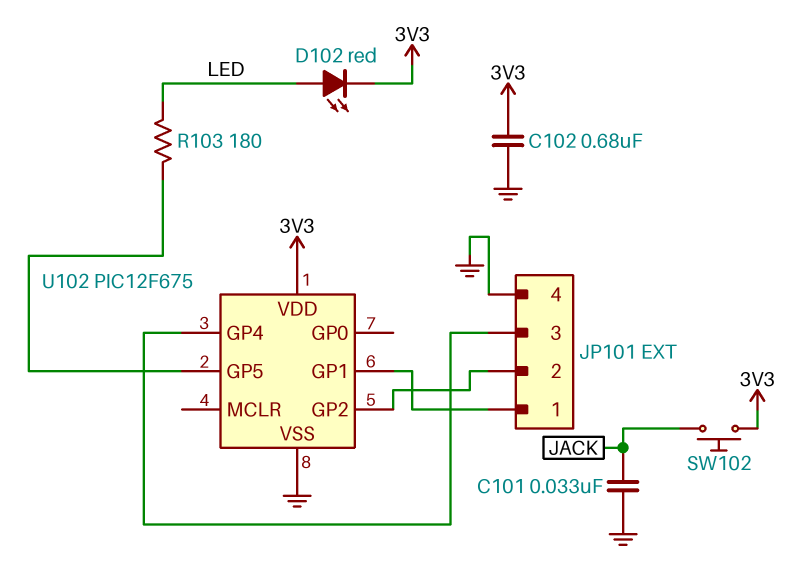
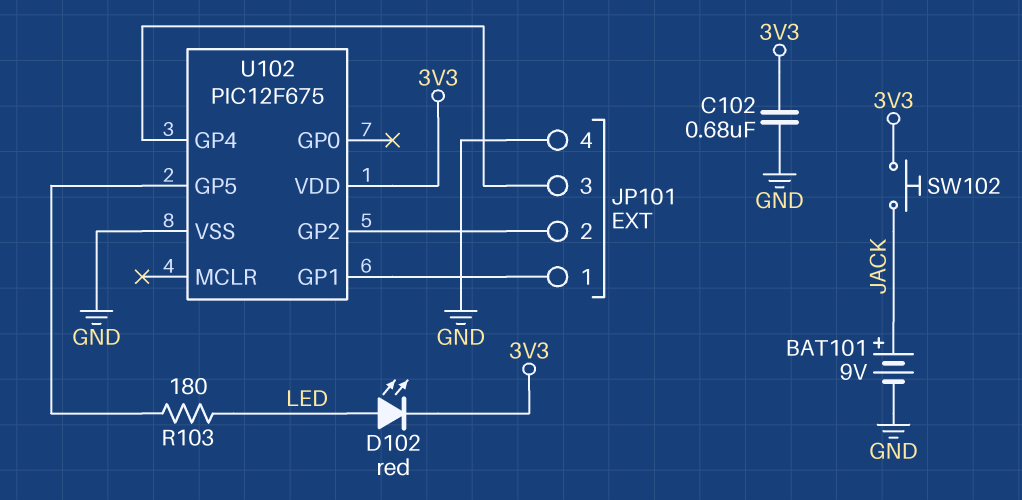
BAT101: none -> 9V (plus JACK, minus GND)
C101: 33nF (GND, JACK) -> none

